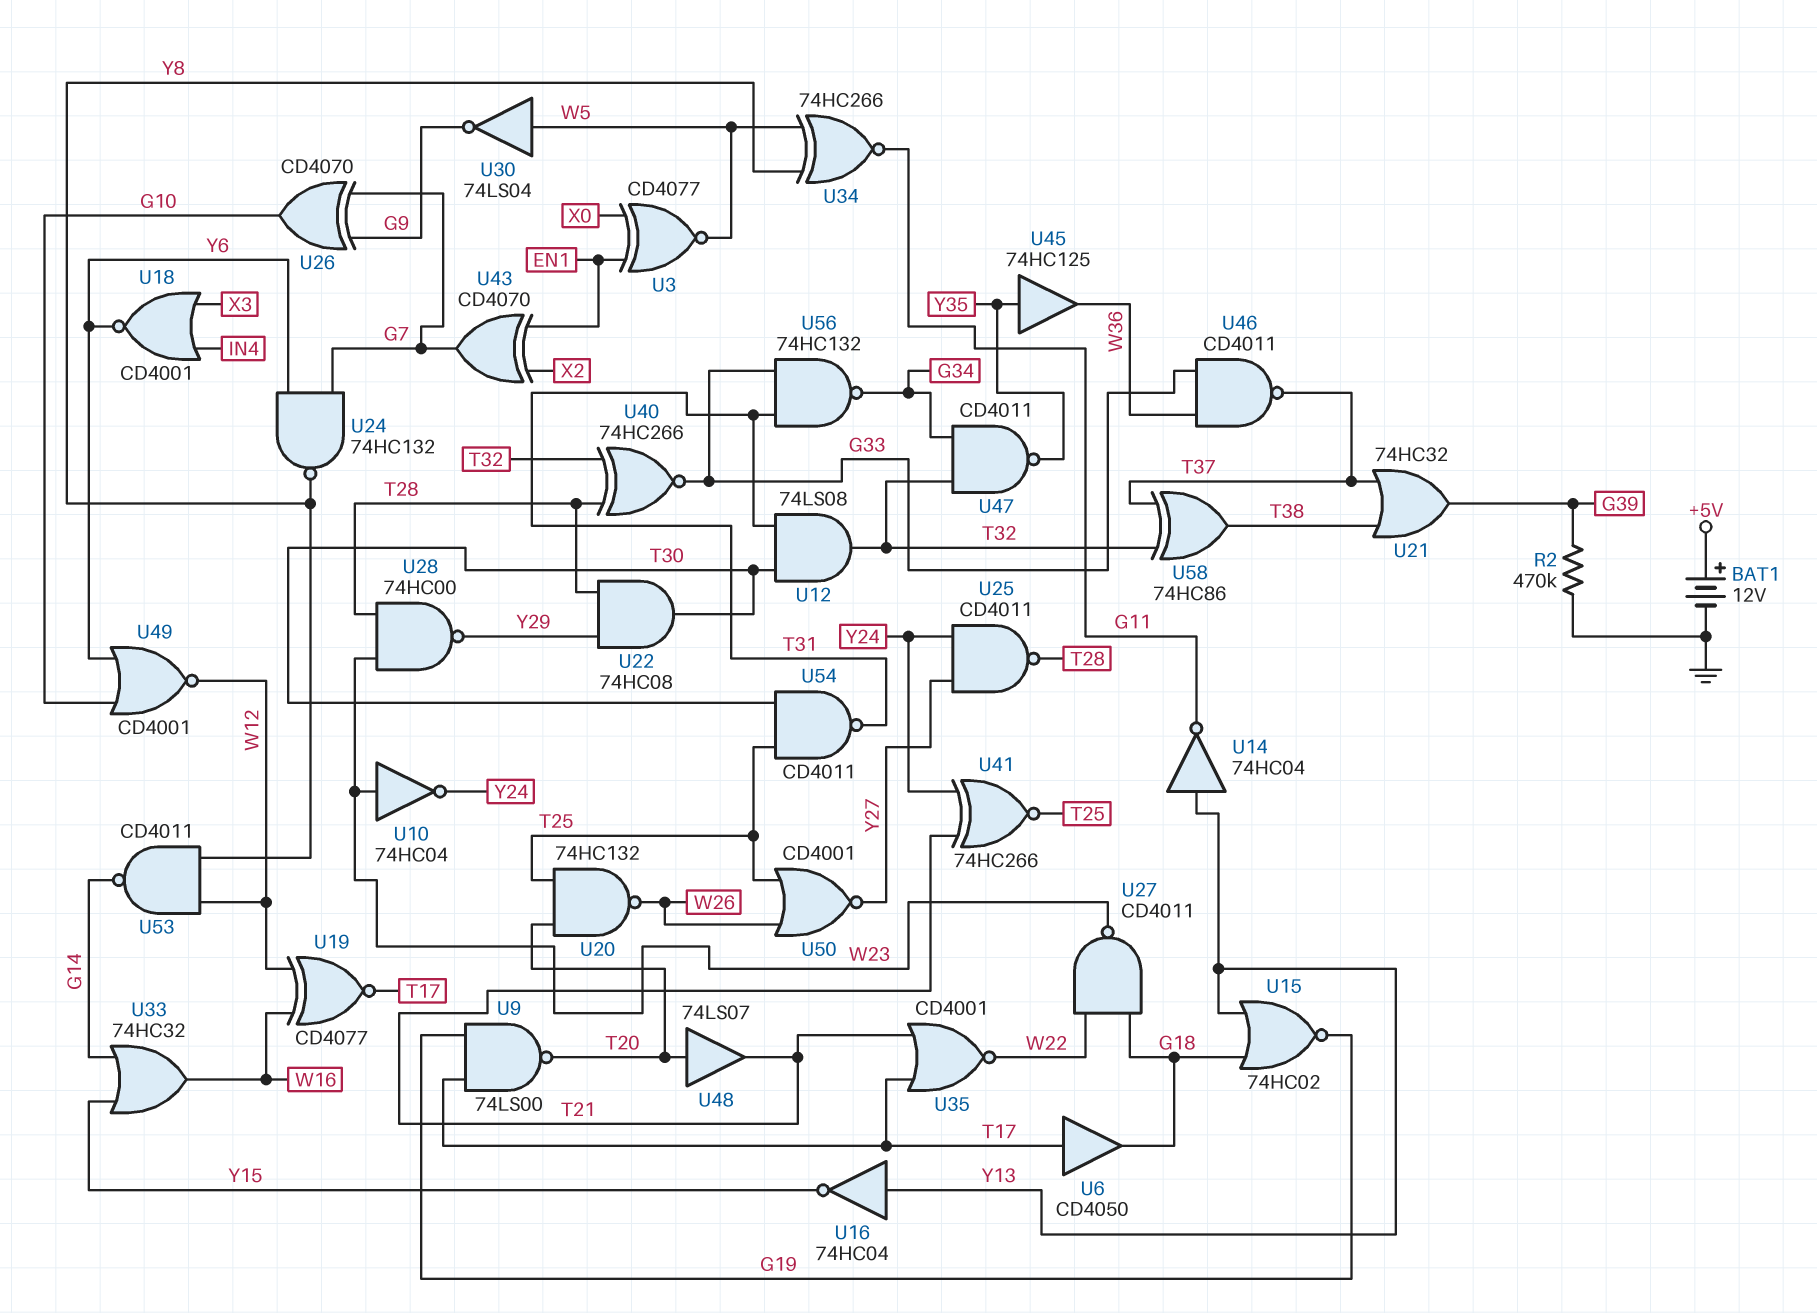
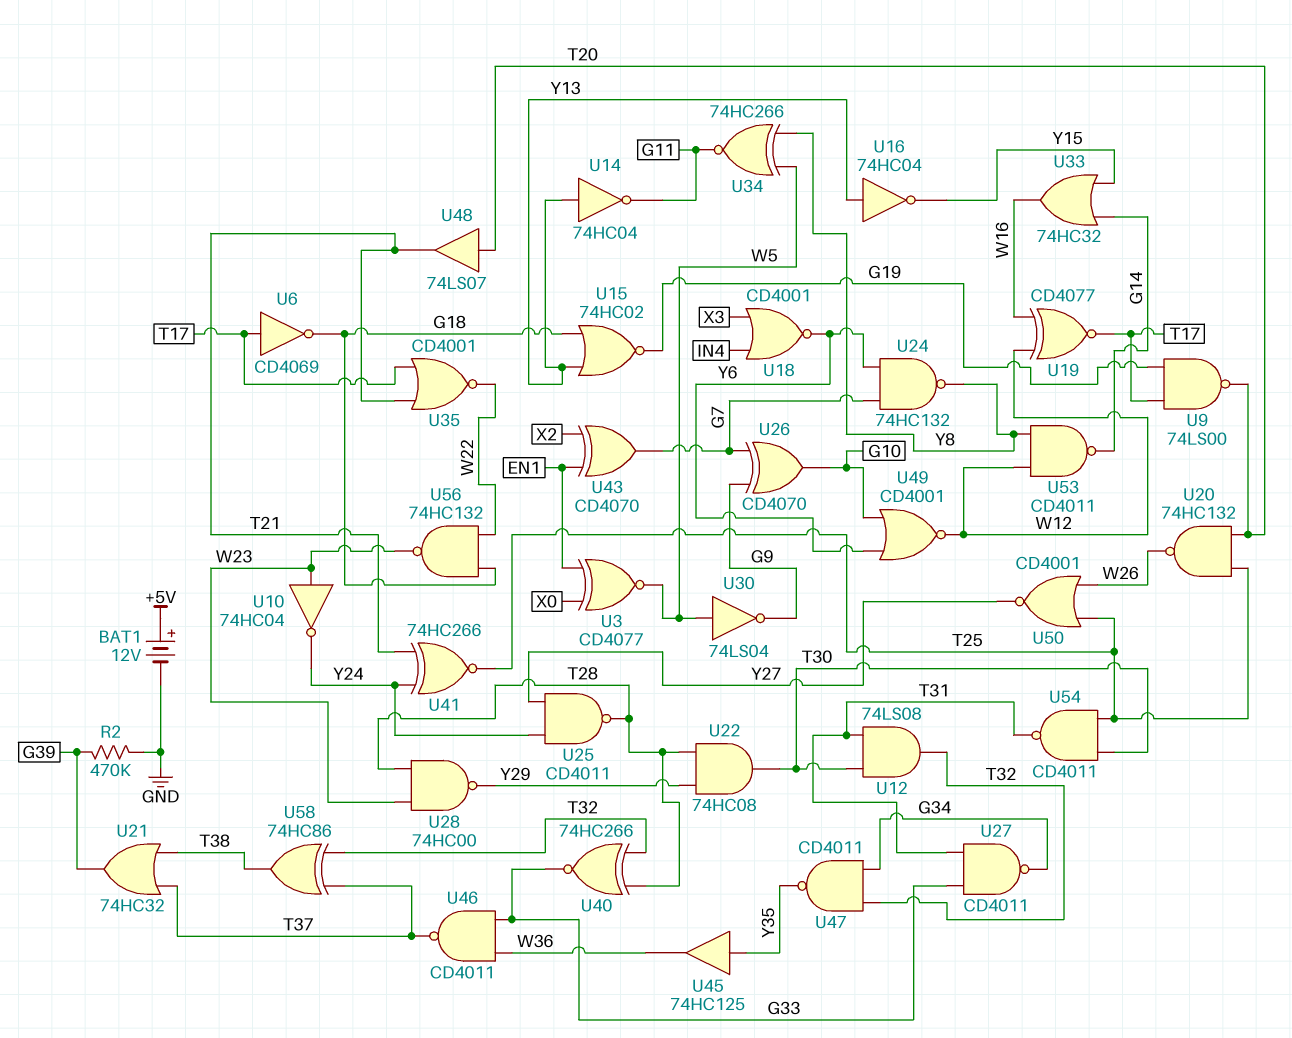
U6: buffer CD4050 (in T17, out G18) -> NOT CD4069 (in T17, out G18)
U27: NAND CD4011 (in G18, in W22, out W23) -> NAND CD4011 (in G33, in T31, out G34)
U56: NAND 74HC132 (in G33, in T31, out G34) -> NAND 74HC132 (in G18, in W22, out W23)

